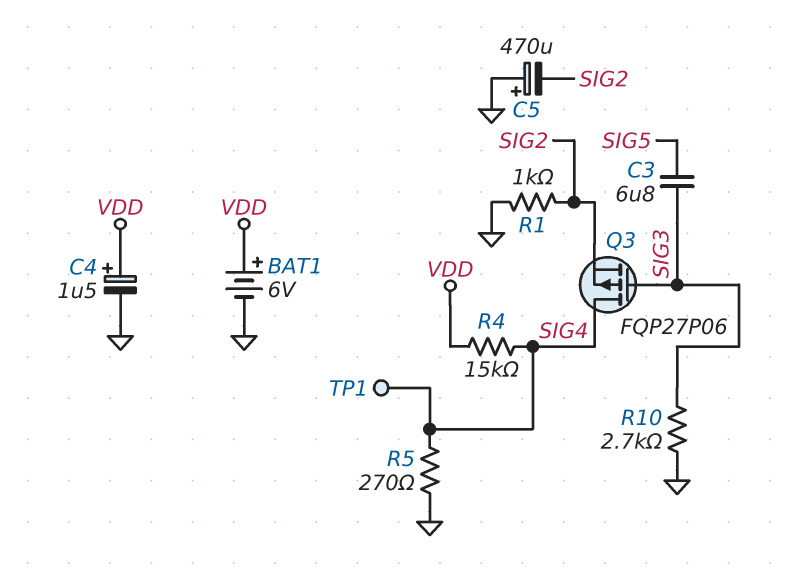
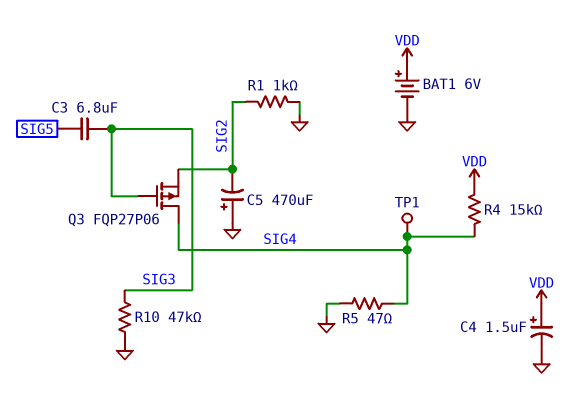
R5: 270 (GND, SIG4) -> 47 (GND, SIG4)
R10: 2.7k (GND, SIG3) -> 47k (GND, SIG3)

